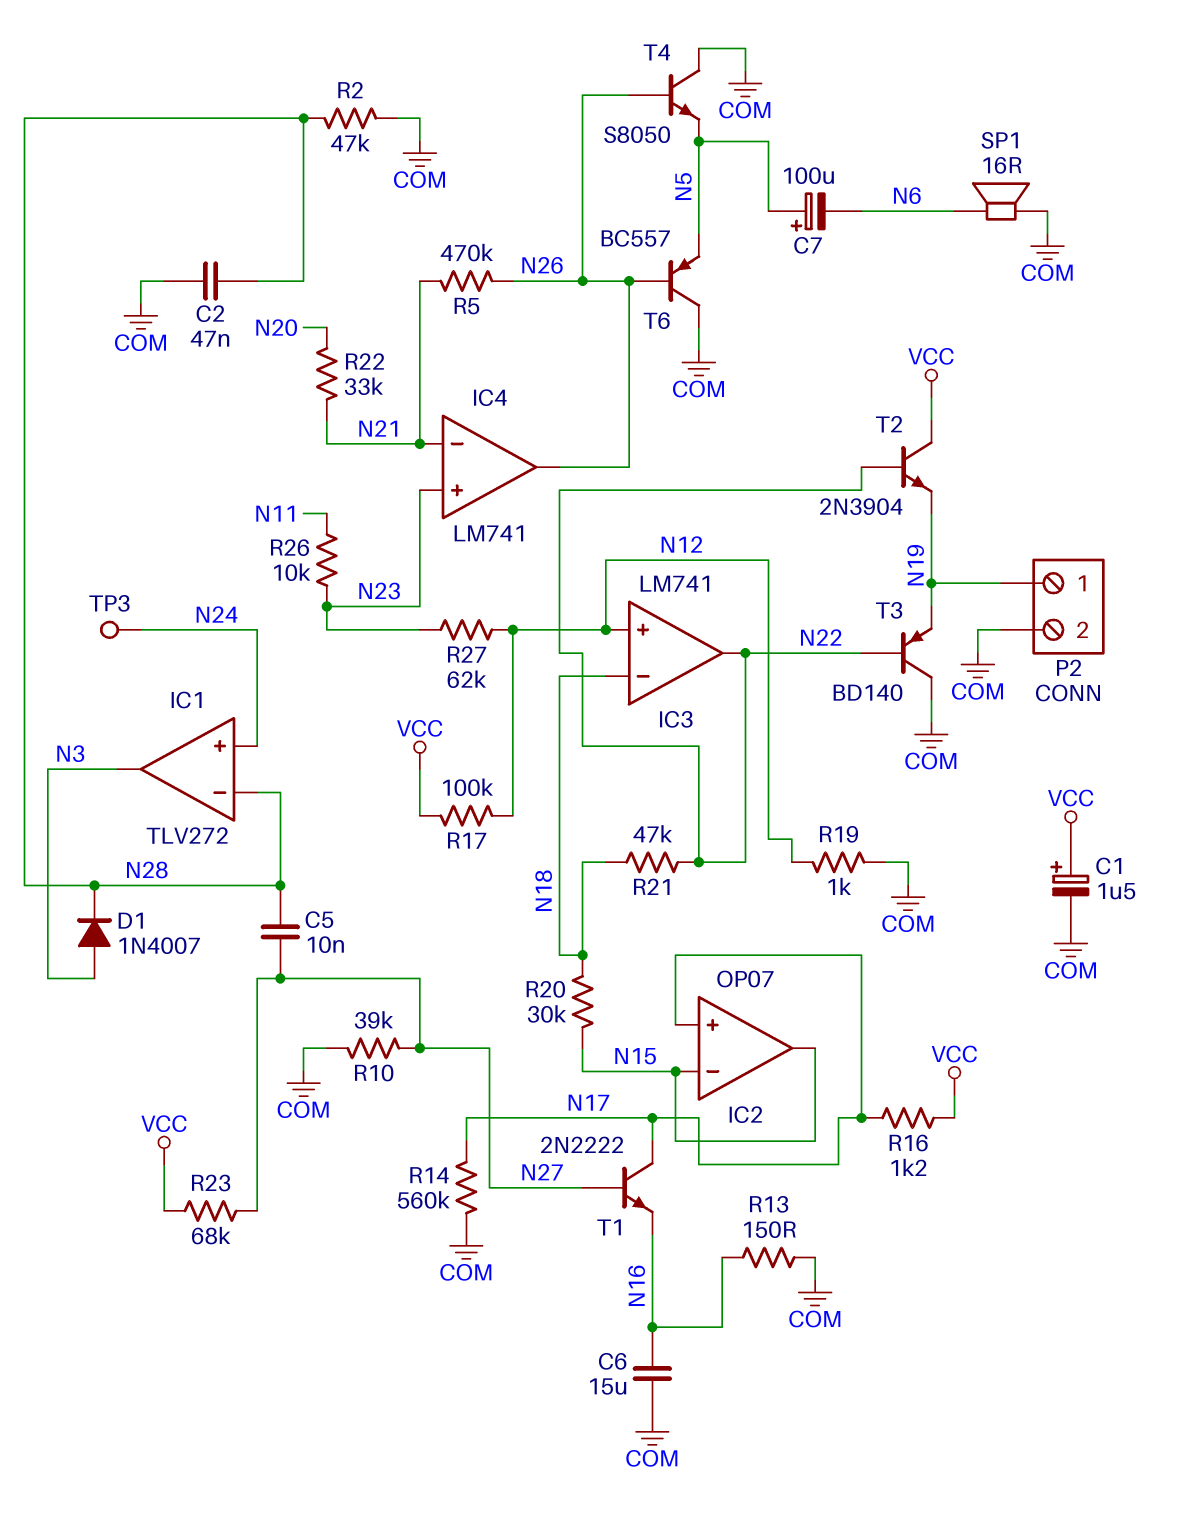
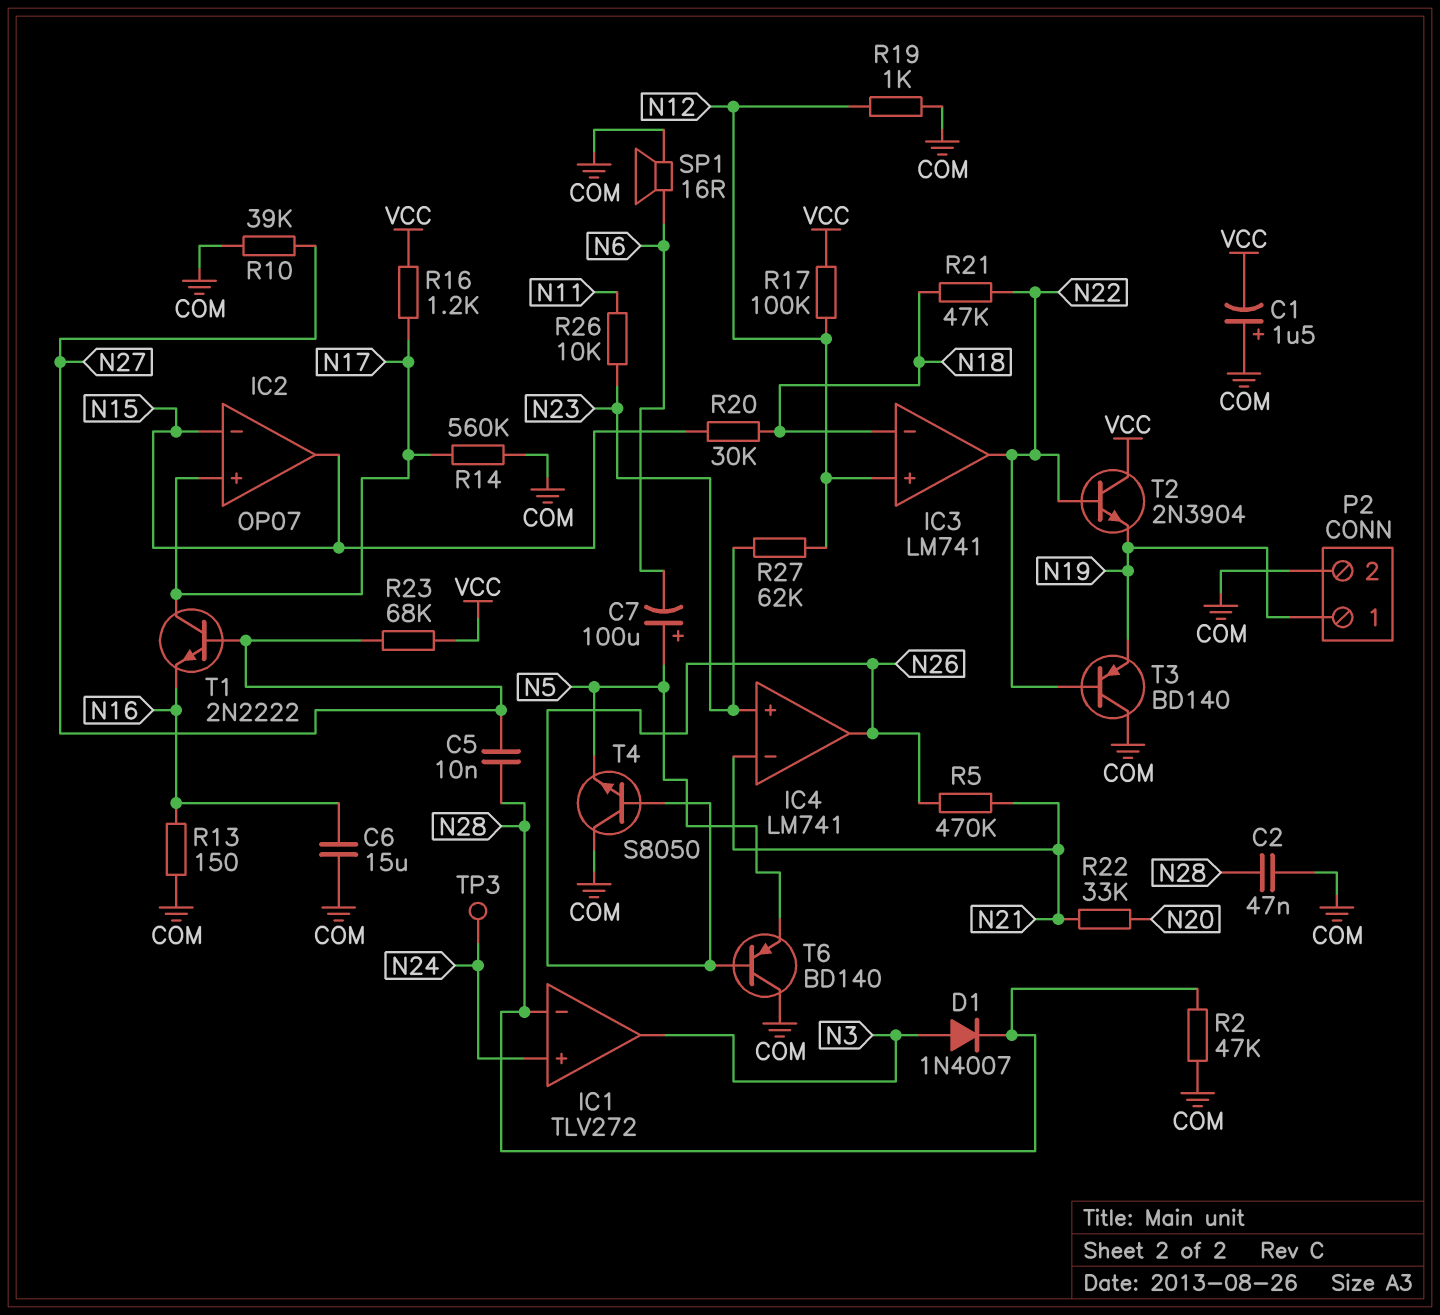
C1: 1.5uF (plus VCC, minus COM) -> 1.5uF (plus COM, minus VCC)
T6: PNP BC557 (B N26, C COM, E N5) -> PNP BD140 (B N26, C COM, E N5)

